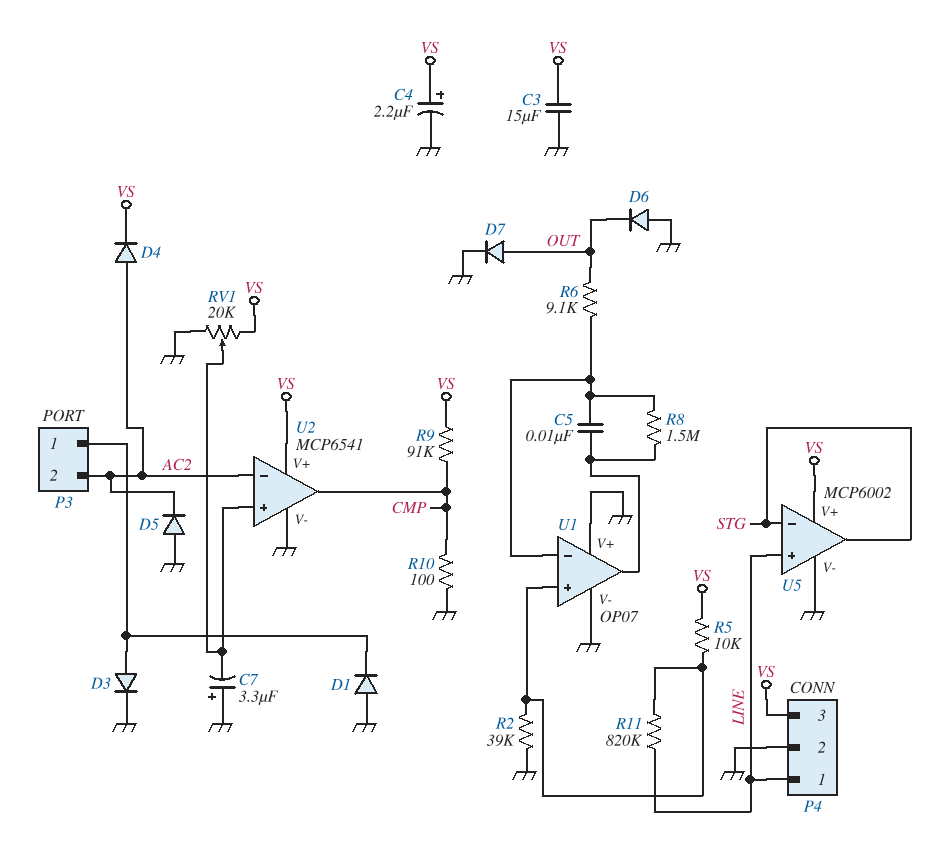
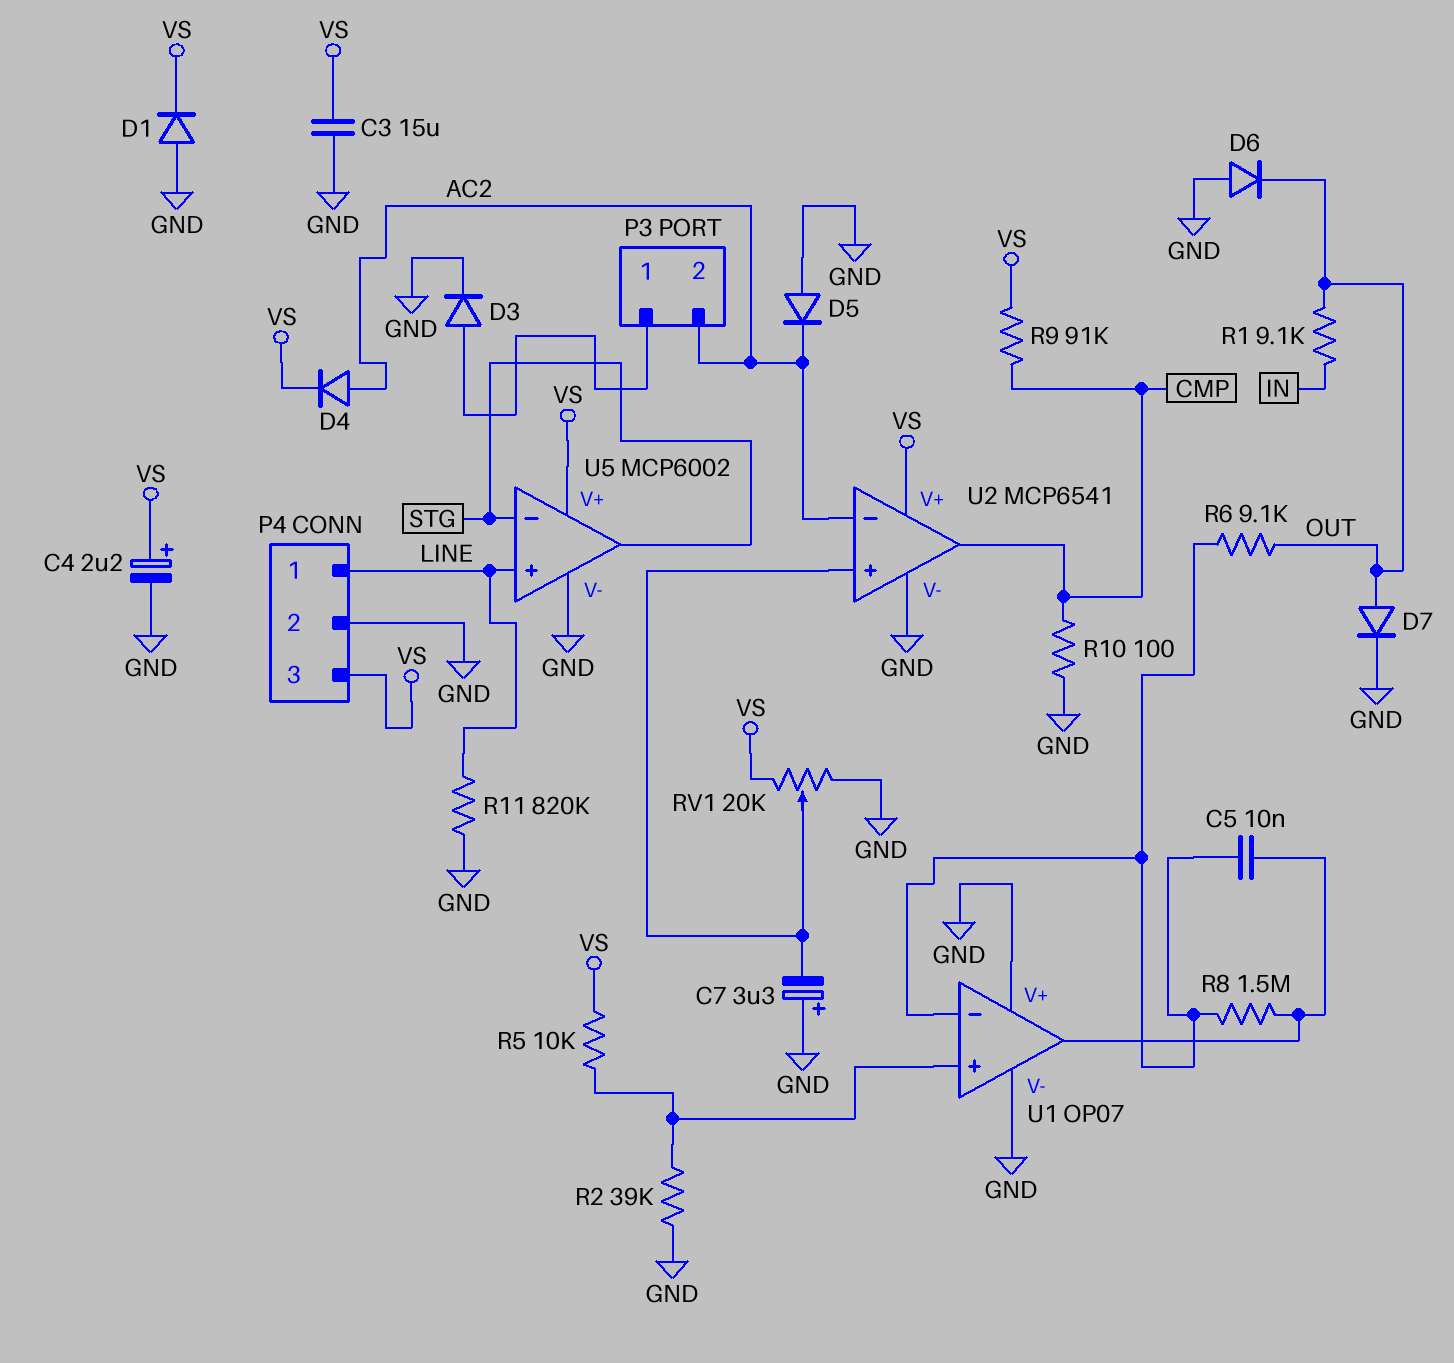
D1: diode (A GND, K P3/1) -> diode (A GND, K VS)
R1: none -> 9.1k (IN, OUT)
R11: 820k (LINE, U1/in+) -> 820k (GND, LINE)

